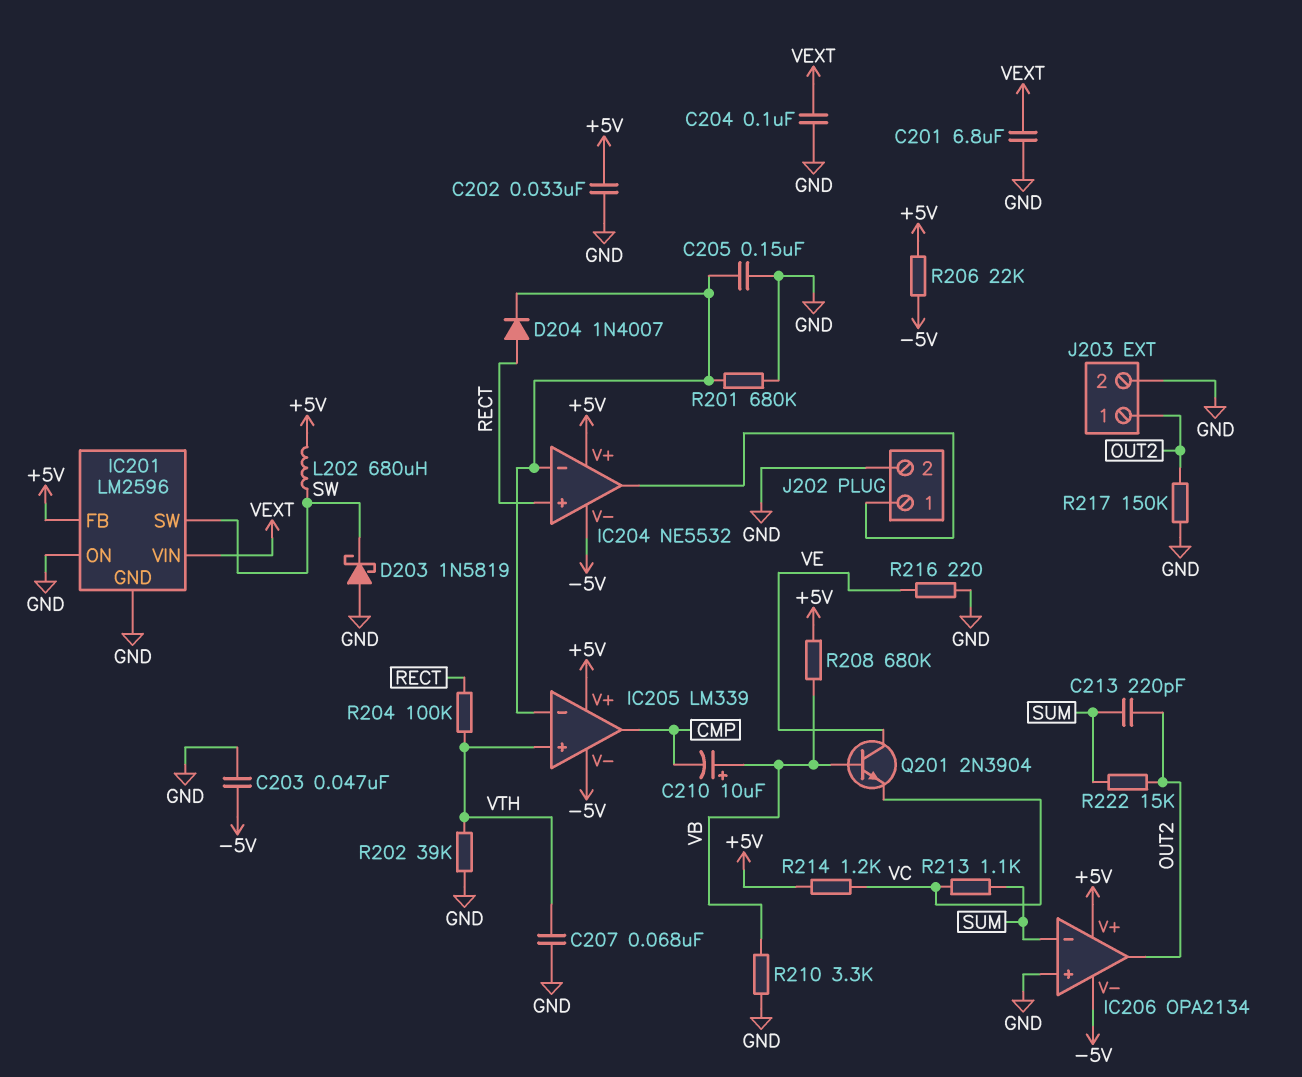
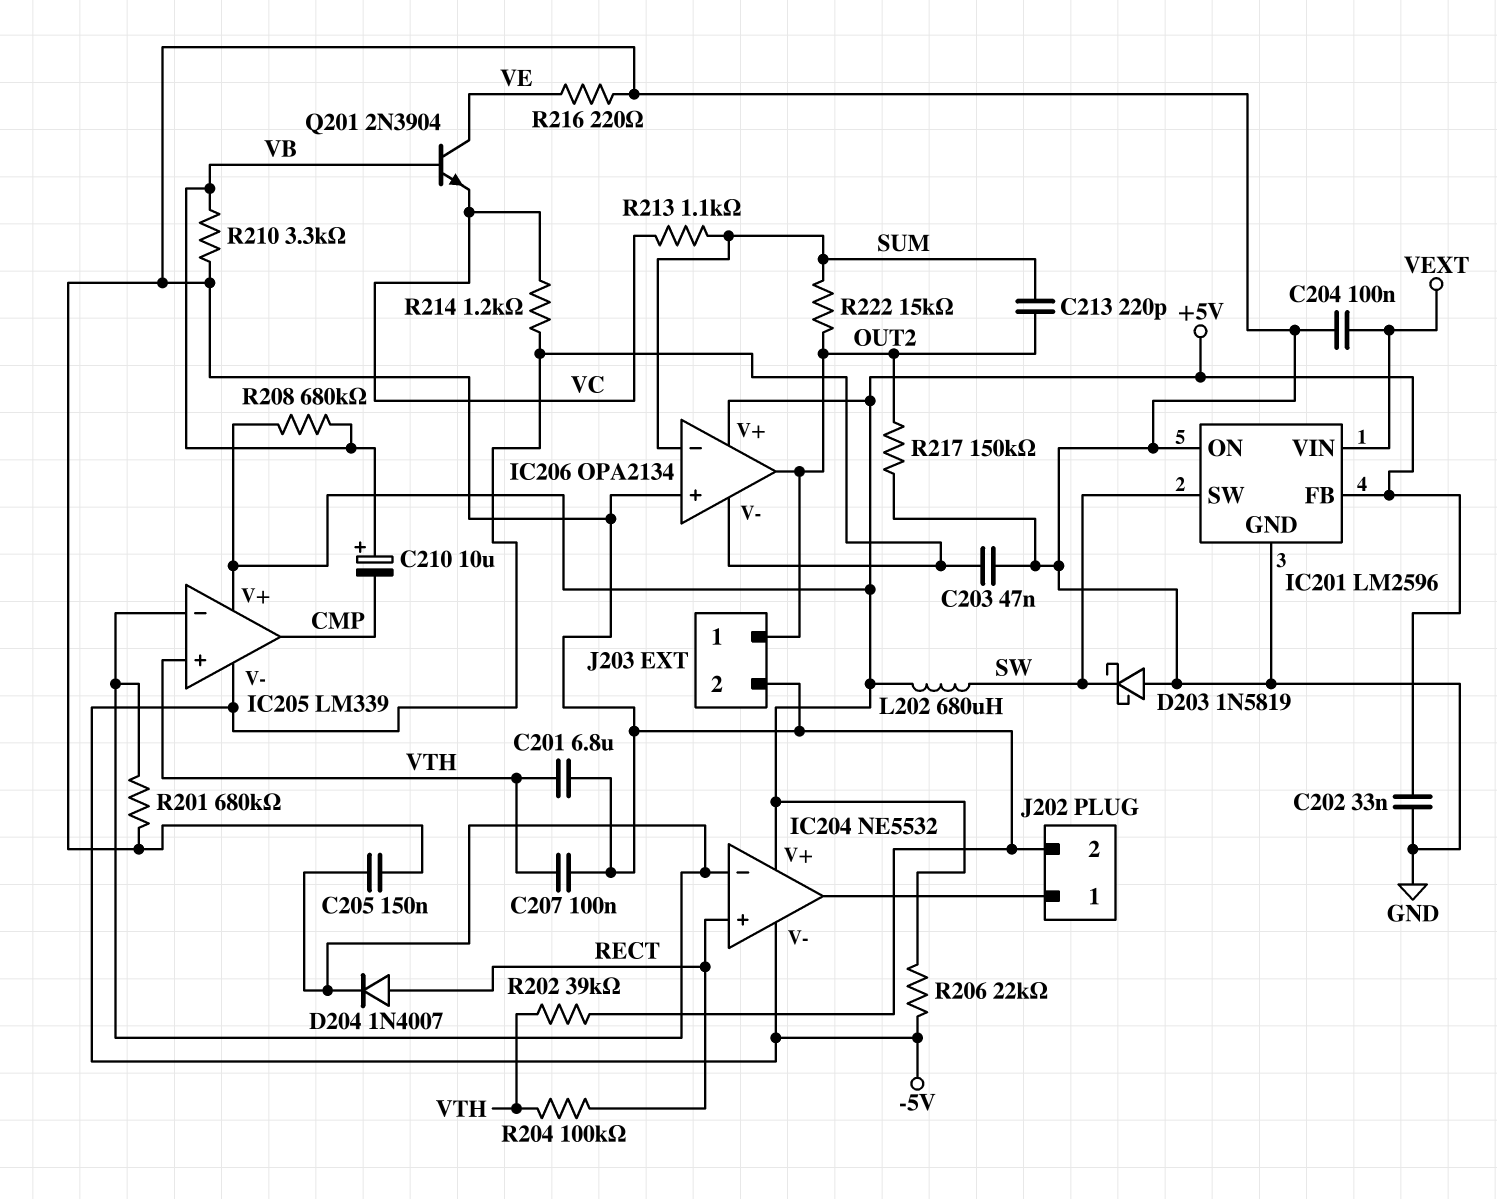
C201: 6.8uF (GND, VEXT) -> 6.8uF (GND, VTH)
C207: 68nF (GND, VTH) -> 100nF (GND, VTH)
R214: 1.2k (+5V, VC) -> 1.2k (-5V, VC)

